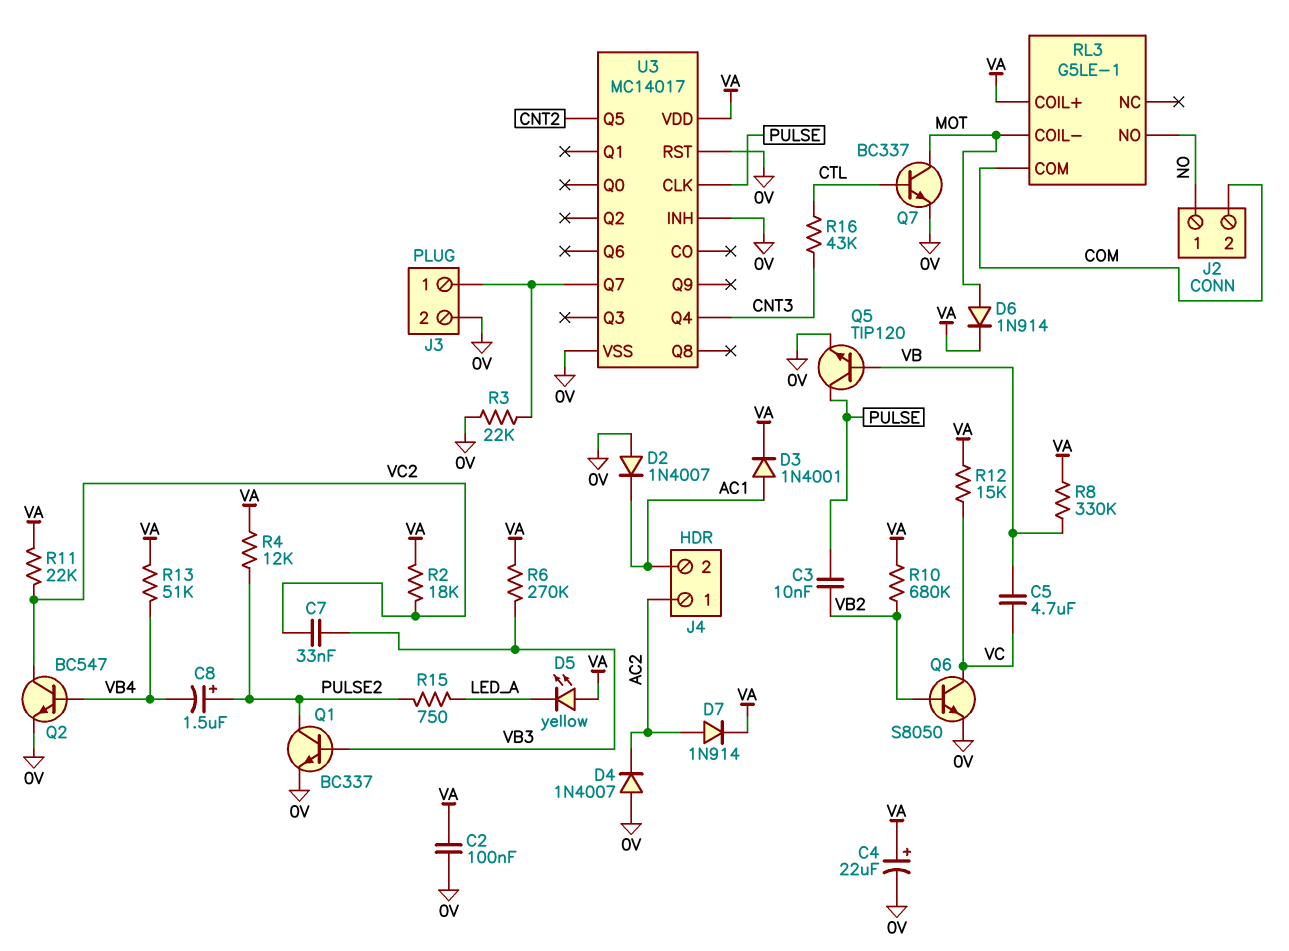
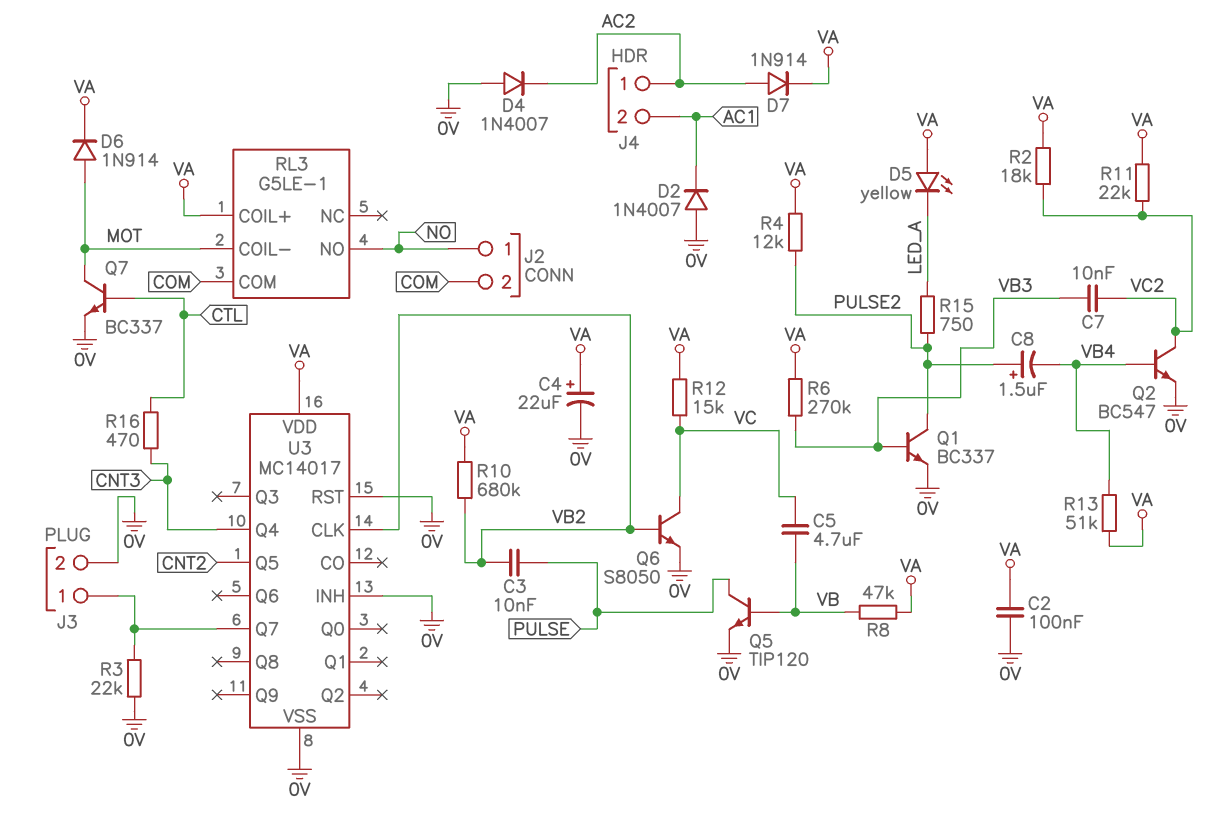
C7: 33nF (VB3, VC2) -> 10nF (VB3, VC2)
D3: diode 1N4001 (A AC1, K VA) -> none
R8: 330k (VA, VB) -> 47k (VA, VB)
R16: 43k (CNT3, CTL) -> 470 (CNT3, CTL)
U3 pin CLK: PULSE -> VB2

